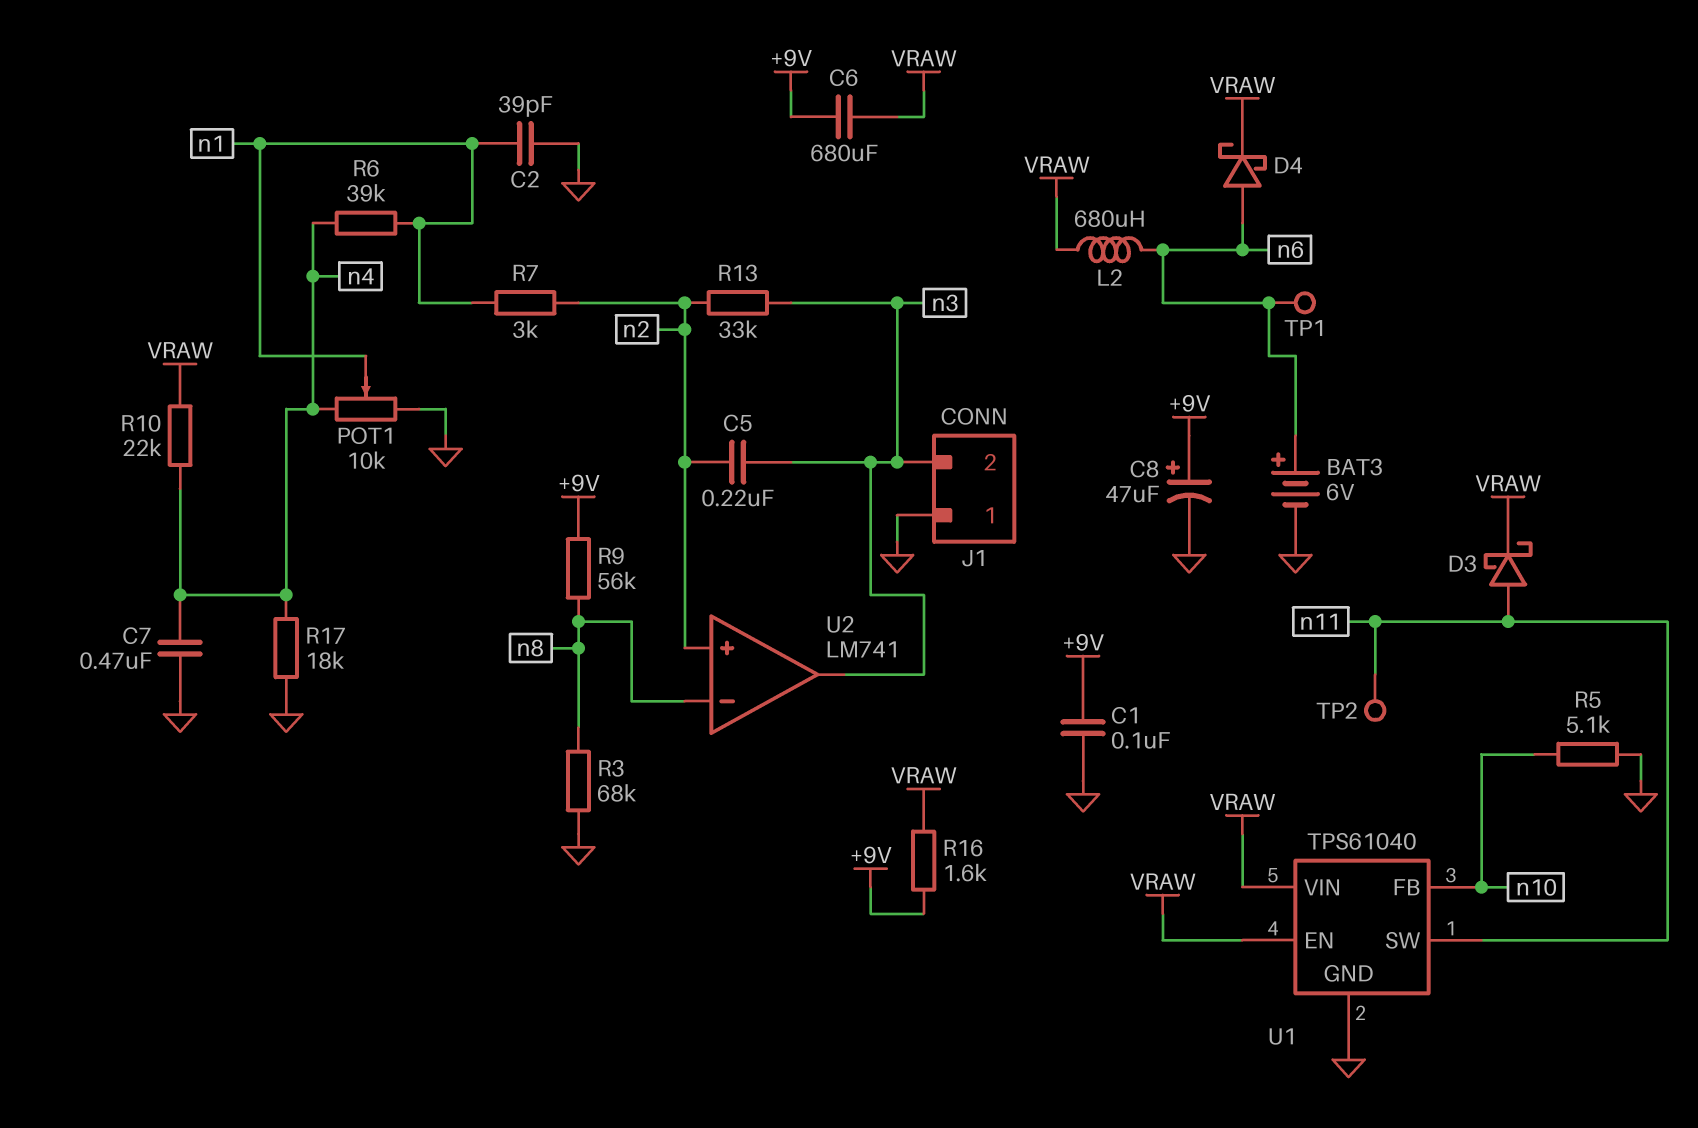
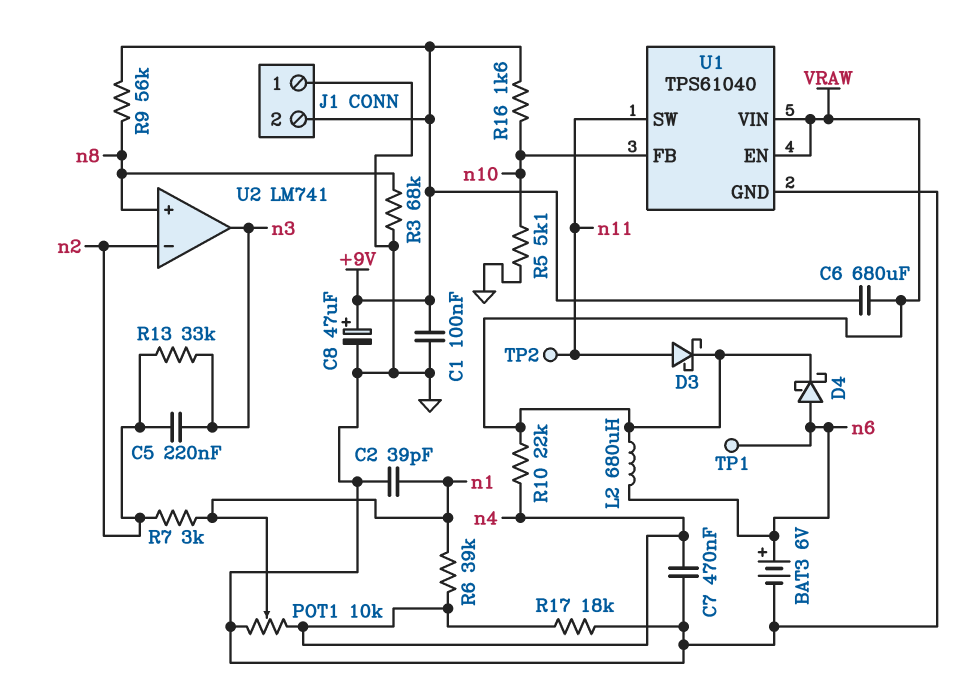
J1 pin 2: n3 -> +9V
R16: 1.6k (+9V, VRAW) -> 1.6k (+9V, n10)
U2 pin in+: n2 -> n8
U2 pin in-: n8 -> n2

